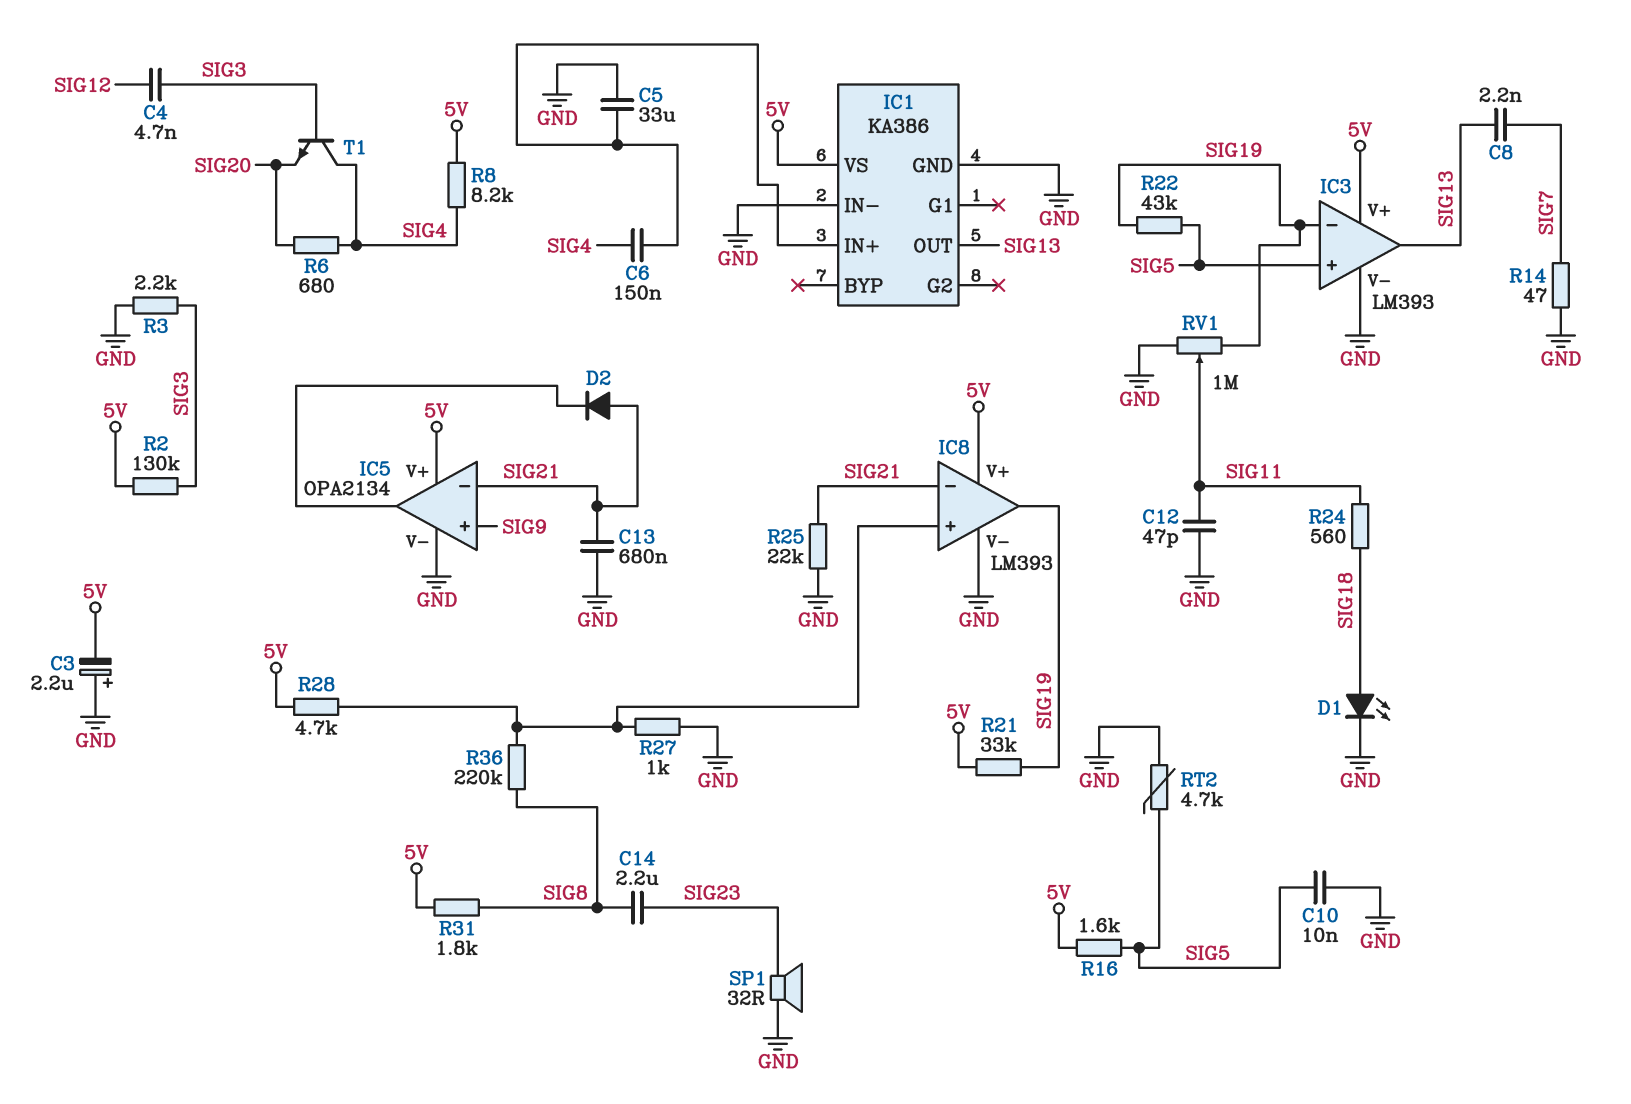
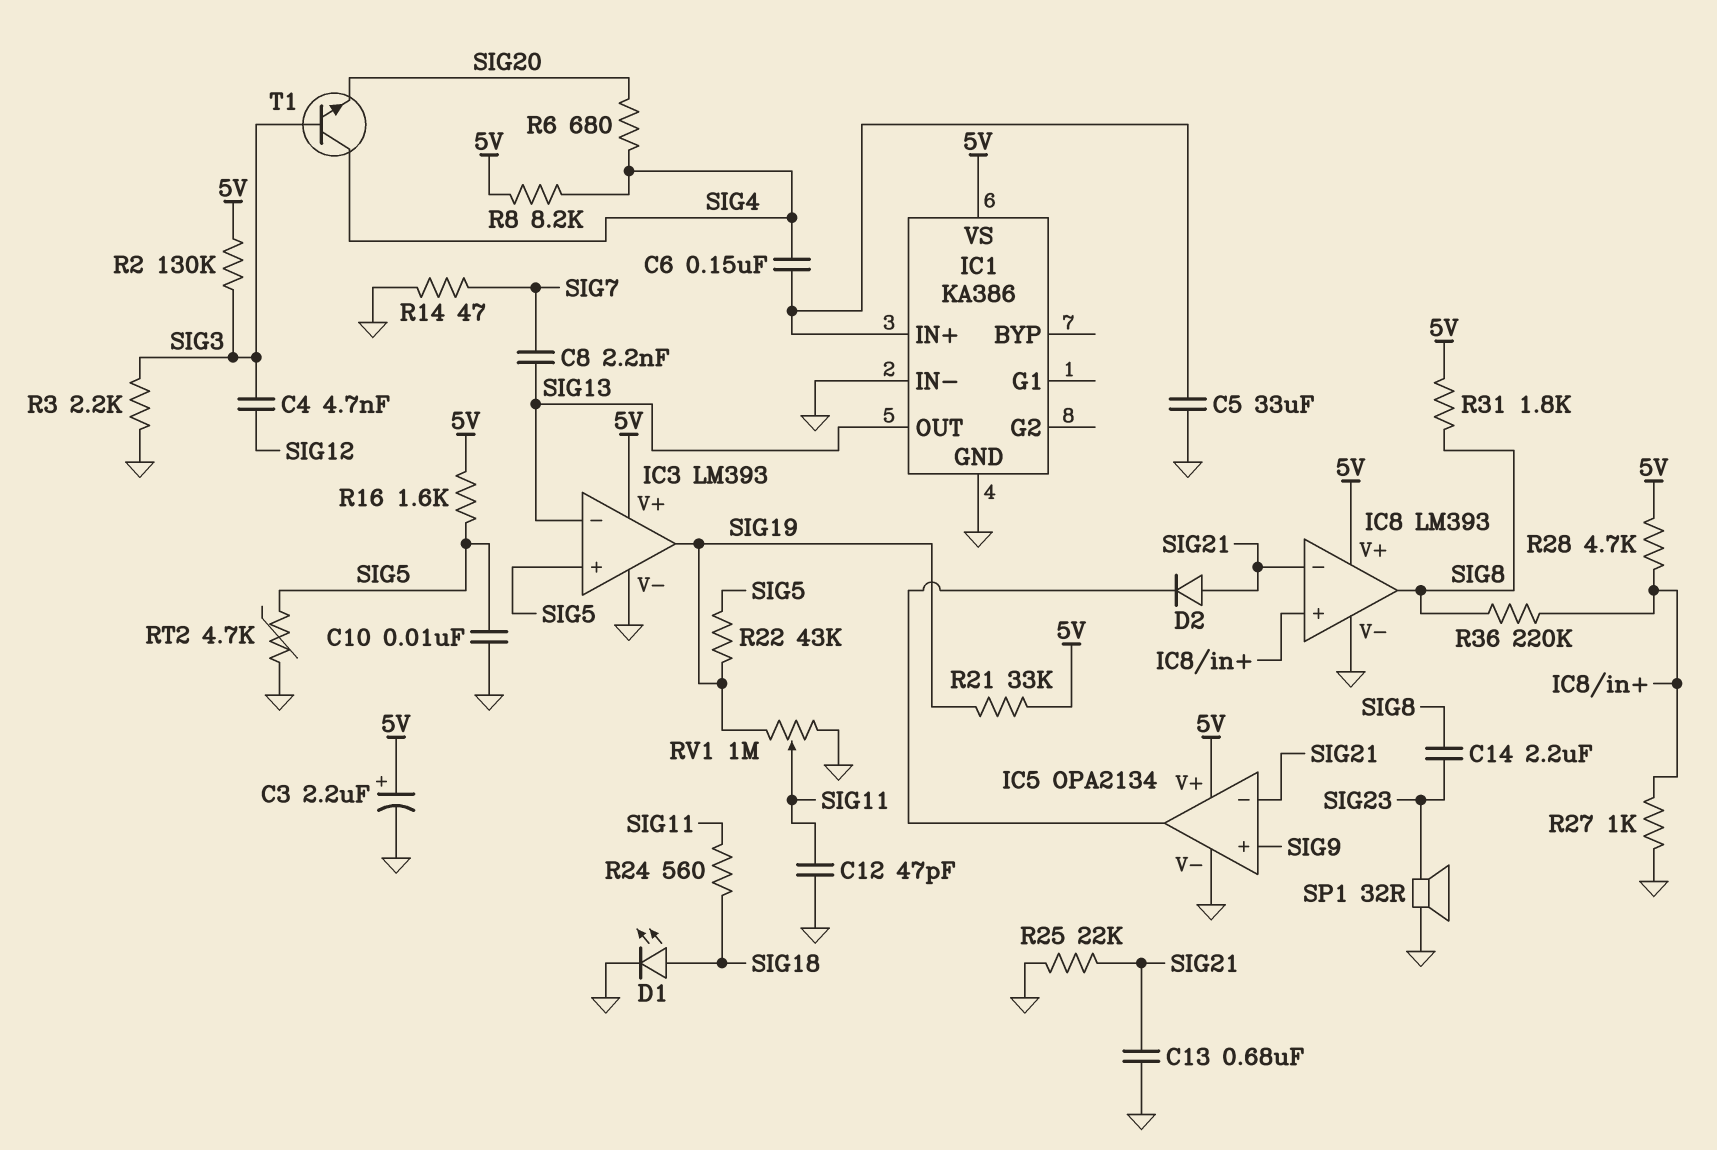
C3: 2.2uF (plus GND, minus 5V) -> 2.2uF (plus 5V, minus GND)
IC3 pin in-: SIG19 -> SIG13
IC3 pin out: SIG13 -> SIG19
IC8 pin out: SIG19 -> SIG8

